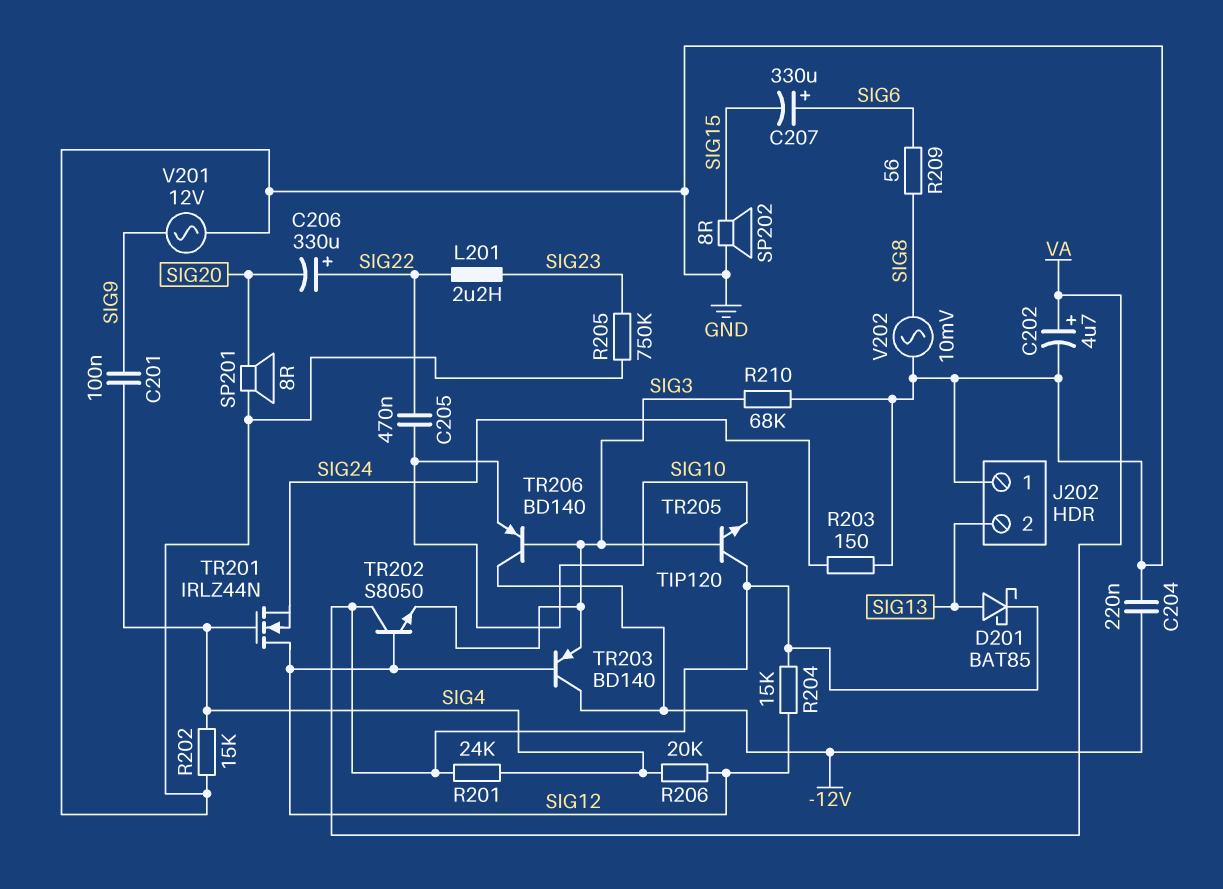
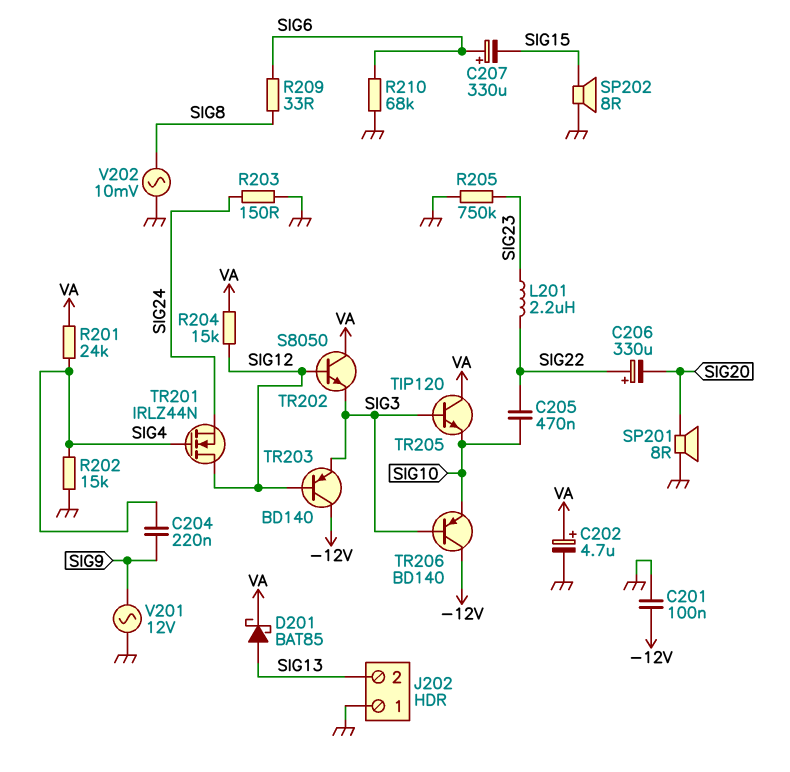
C201: 100nF (SIG4, SIG9) -> 100nF (-12V, GND)
C204: 220nF (-12V, GND) -> 220nF (SIG4, SIG9)
R206: 20k (SIG4, SIG12) -> none
R209: 56 (SIG6, SIG8) -> 33 (SIG6, SIG8)
R210: 68k (GND, SIG3) -> 68k (GND, SIG6)

